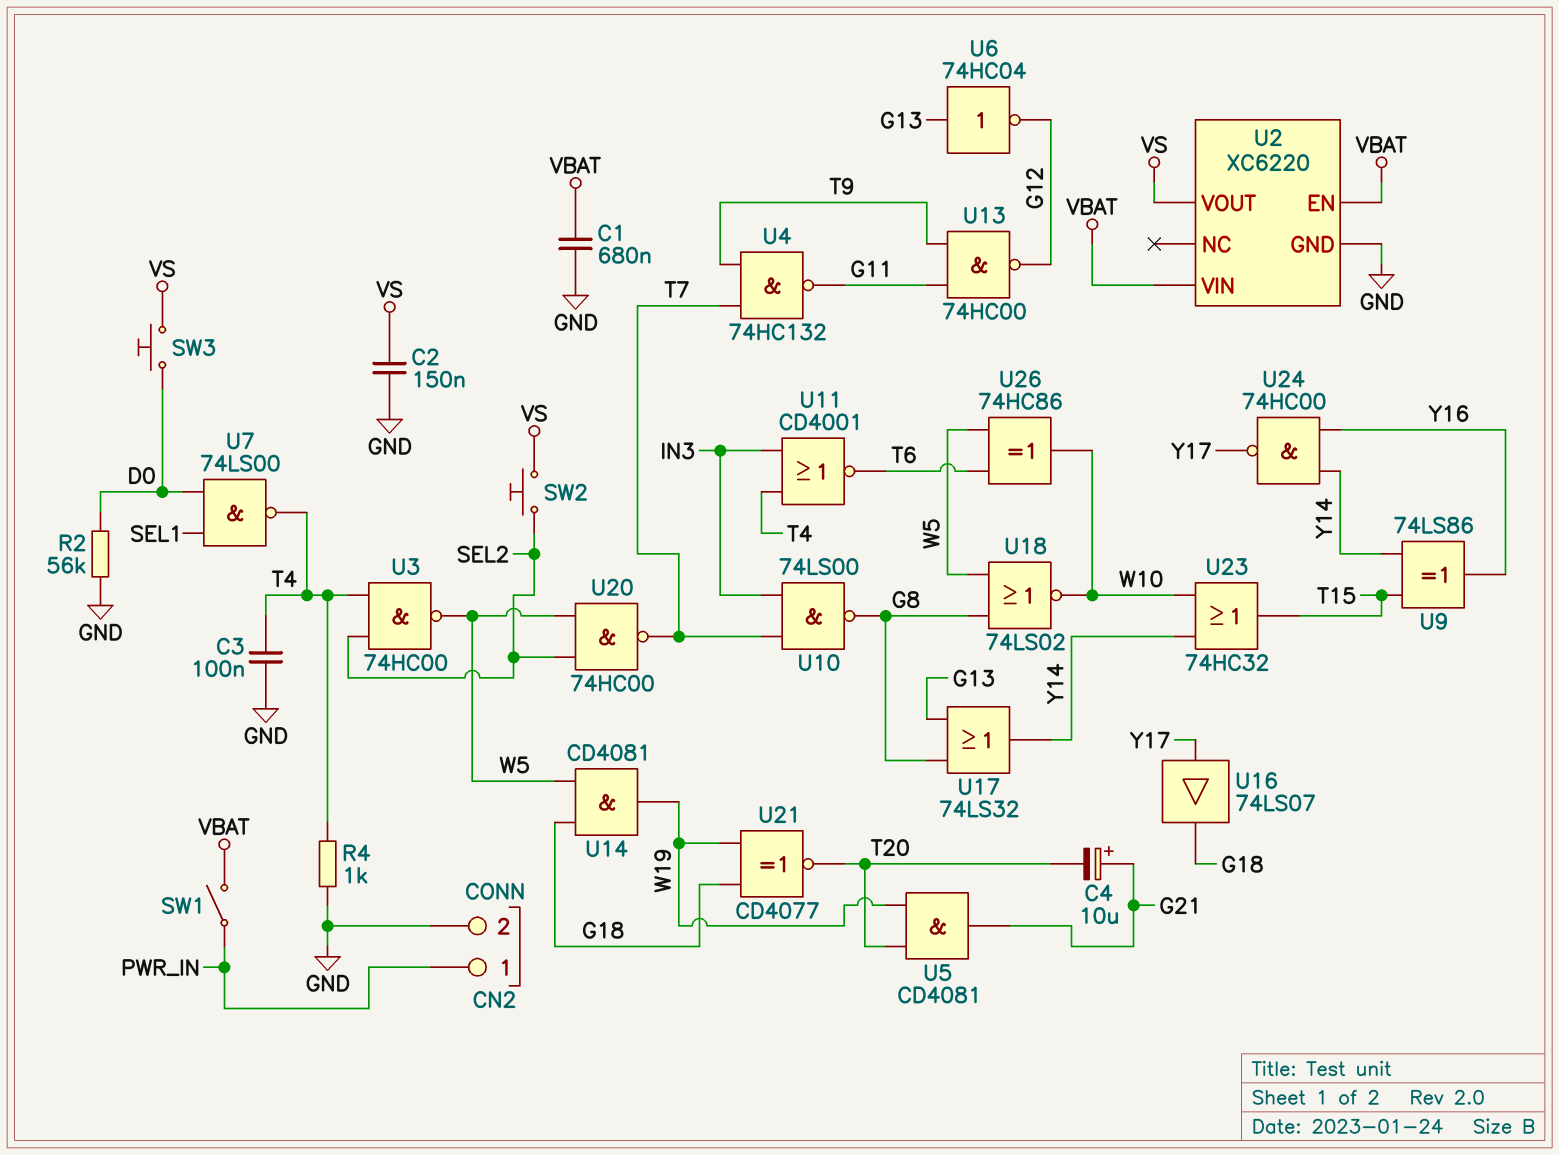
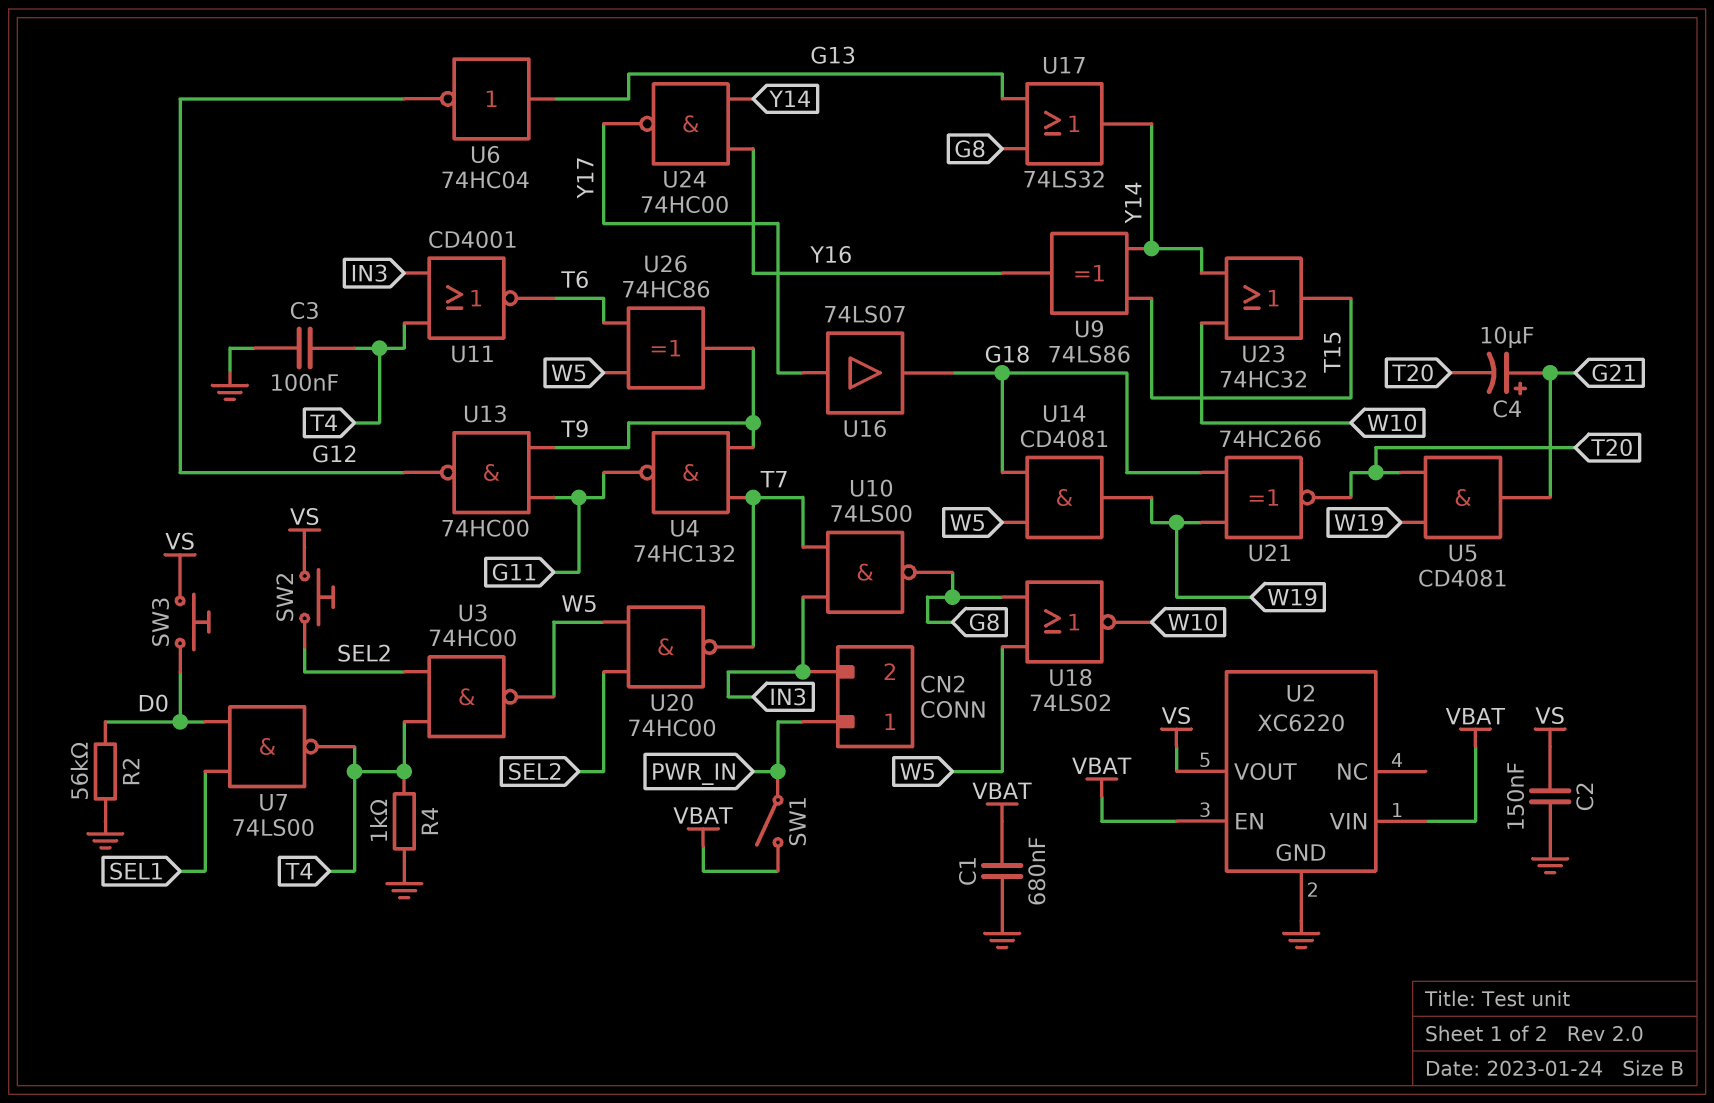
CN2 pin 2: GND -> IN3
U21: XNOR CD4077 (in G18, in W19, out T20) -> XNOR 74HC266 (in G18, in W19, out T20)
U26: XOR 74HC86 (in T6, in W5, out W10) -> XOR 74HC86 (in T6, in W5, out T9)

